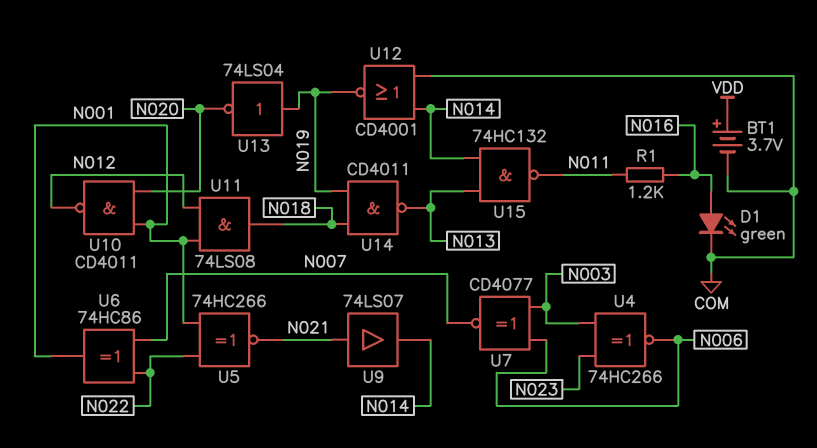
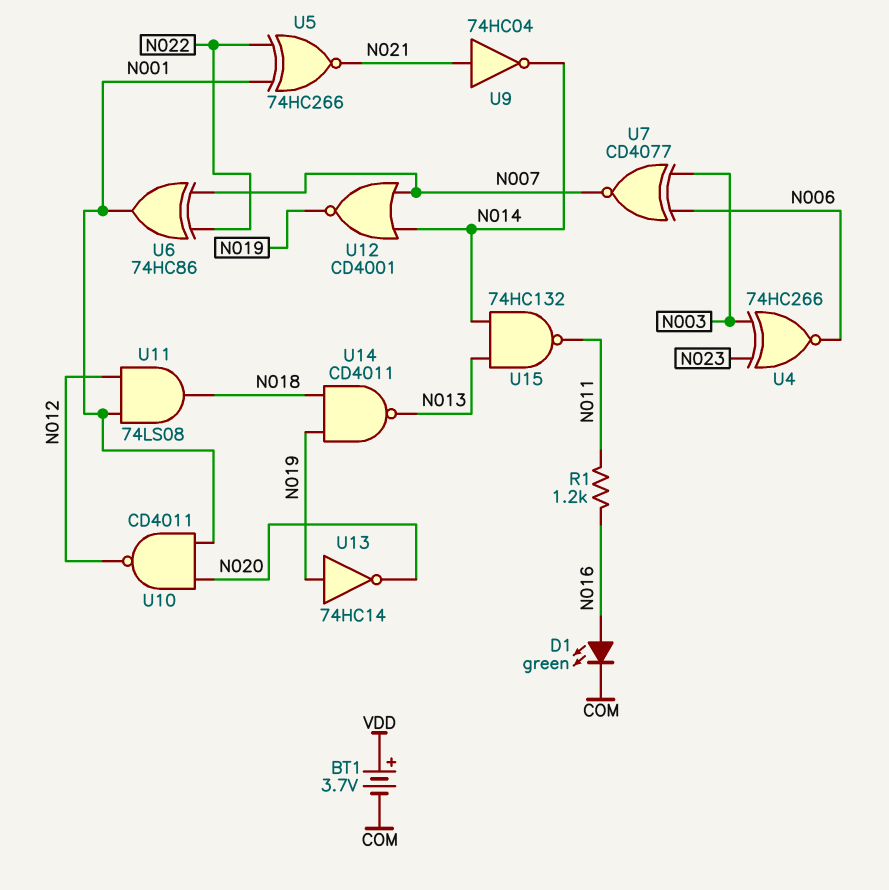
U9: buffer 74LS07 (in N021, out N014) -> NOT 74HC04 (in N021, out N014)
U12: NOR CD4001 (in COM, in N014, out N019) -> NOR CD4001 (in N007, in N014, out N019)
U13: NOT 74LS04 (in N019, out N020) -> NOT 74HC14 (in N019, out N020)

